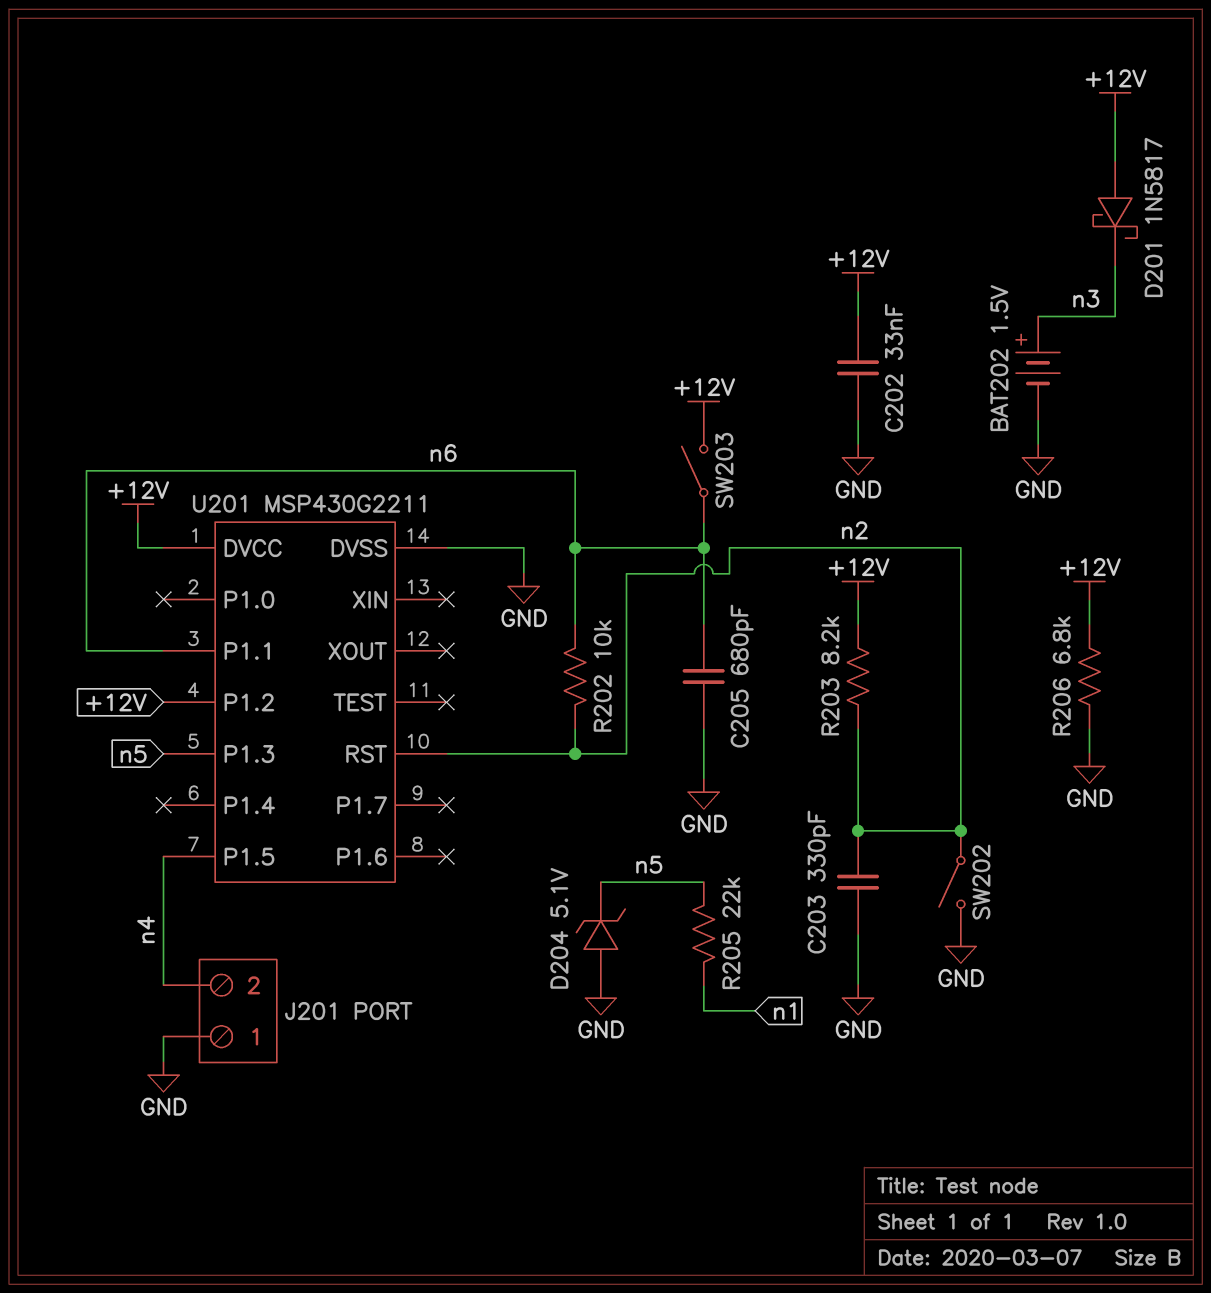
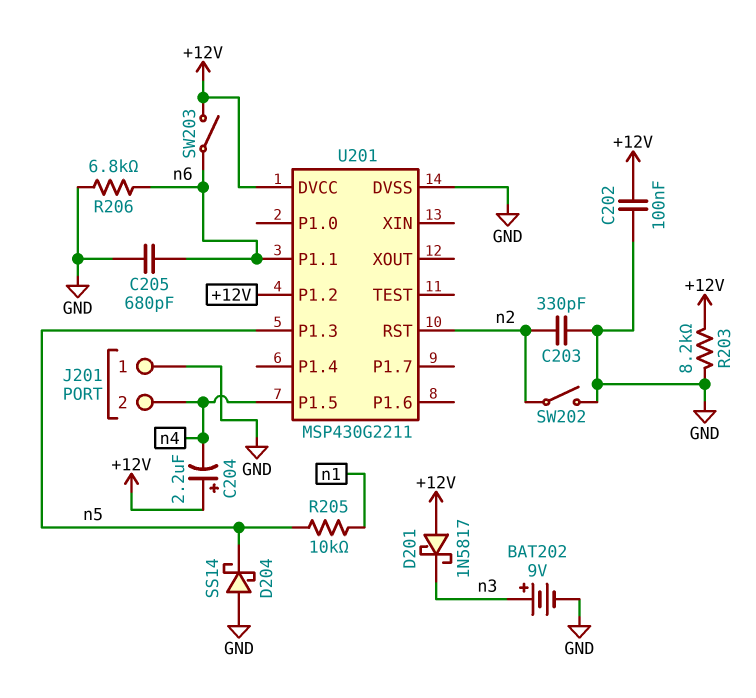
BAT202: 1.5V (plus n3, minus GND) -> 9V (plus n3, minus GND)
C202: 33nF (+12V, GND) -> 100nF (+12V, GND)
C204: none -> 2.2uF (plus +12V, minus n4)
D204: zener 5.1V (A GND, K n5) -> schottky SS14 (A GND, K n5)
R202: 10k (n2, n6) -> none
R203: 8.2k (+12V, n2) -> 8.2k (+12V, GND)
R205: 22k (n1, n5) -> 10k (n1, n5)
R206: 6.8k (+12V, GND) -> 6.8k (GND, n6)

